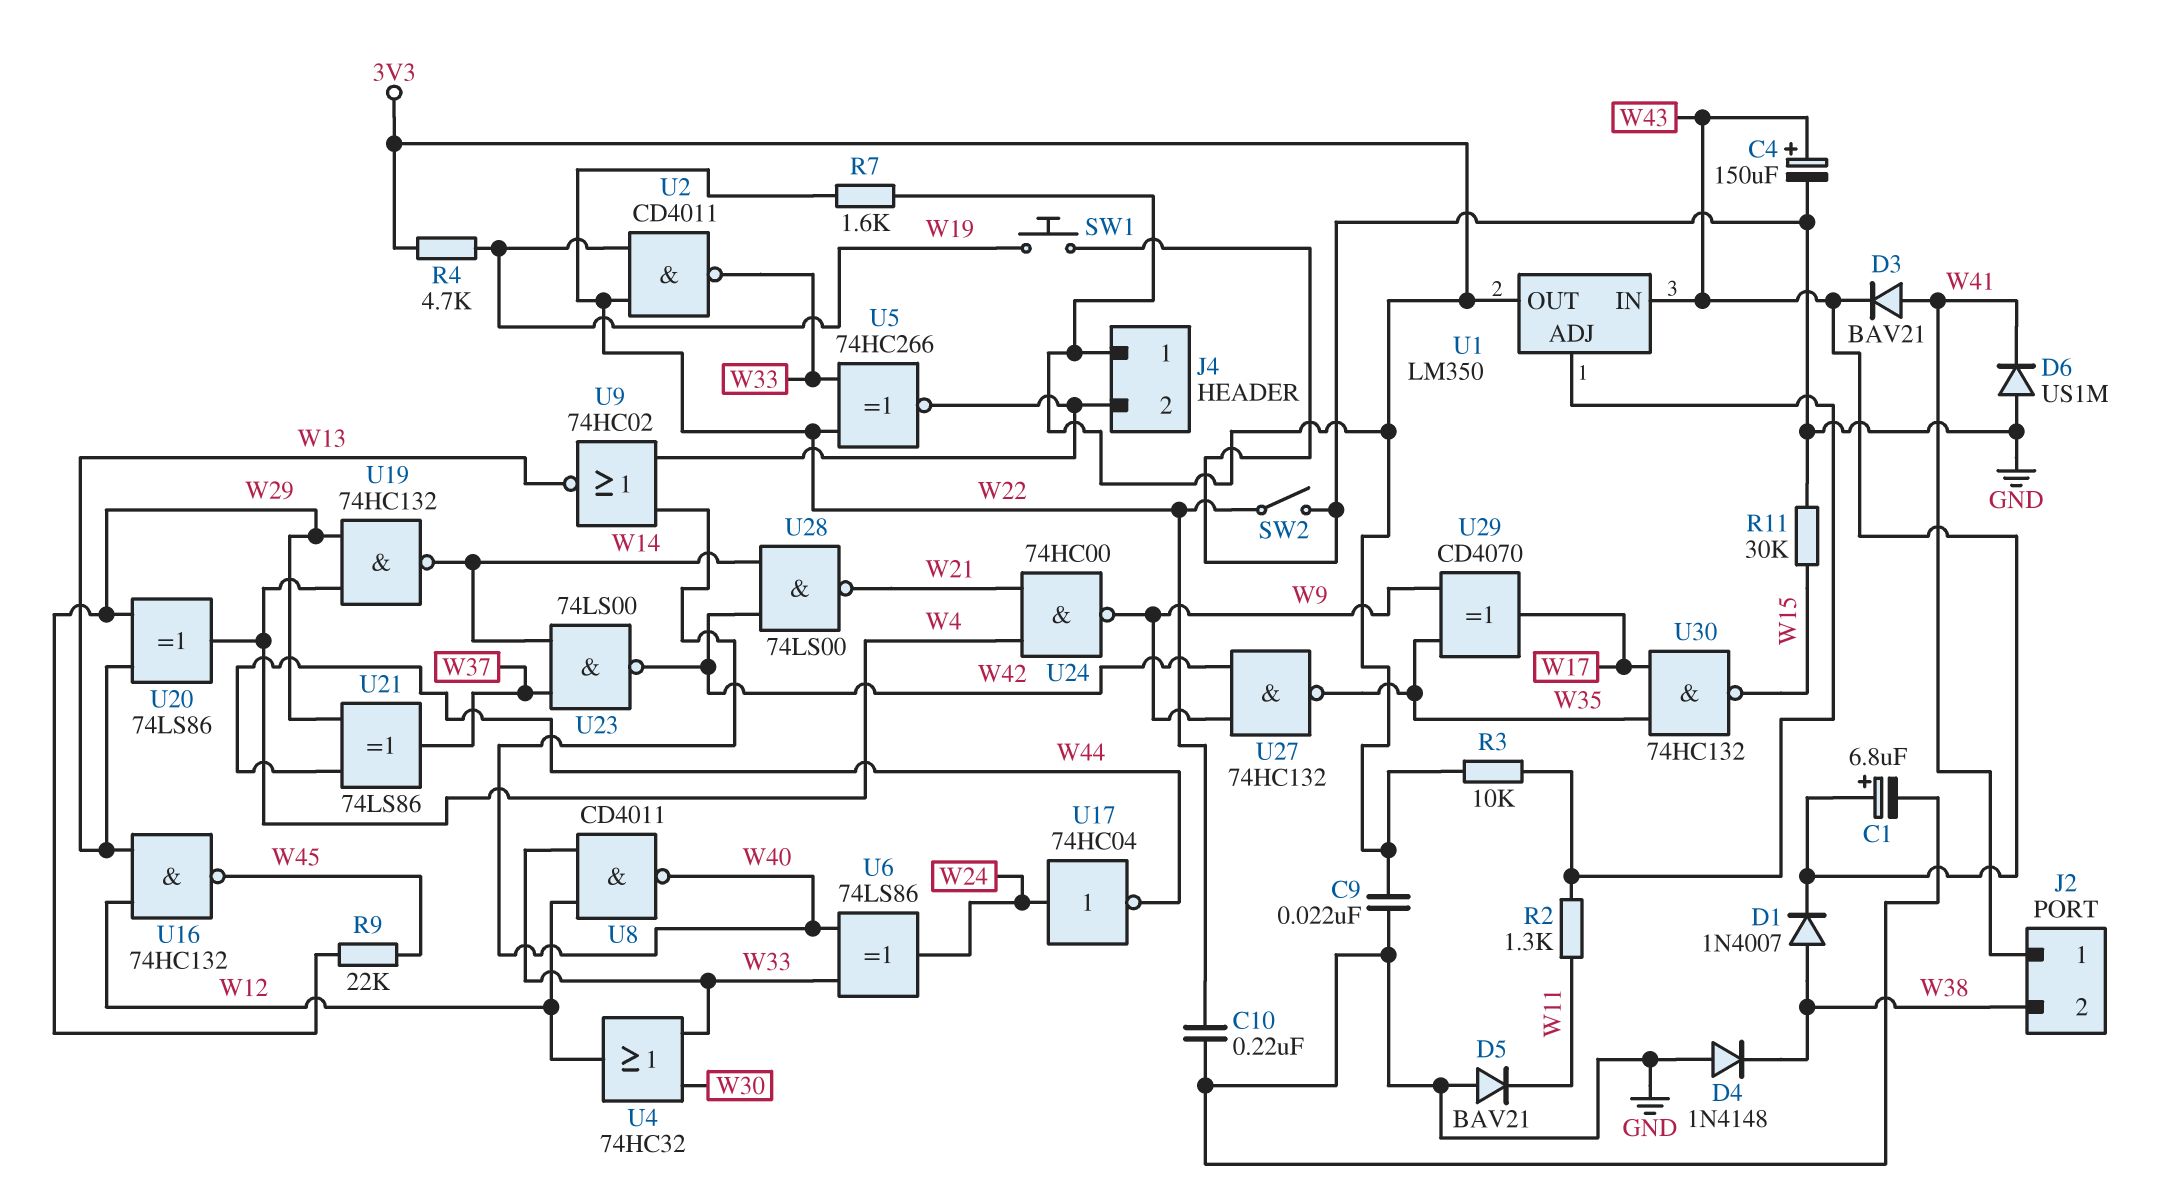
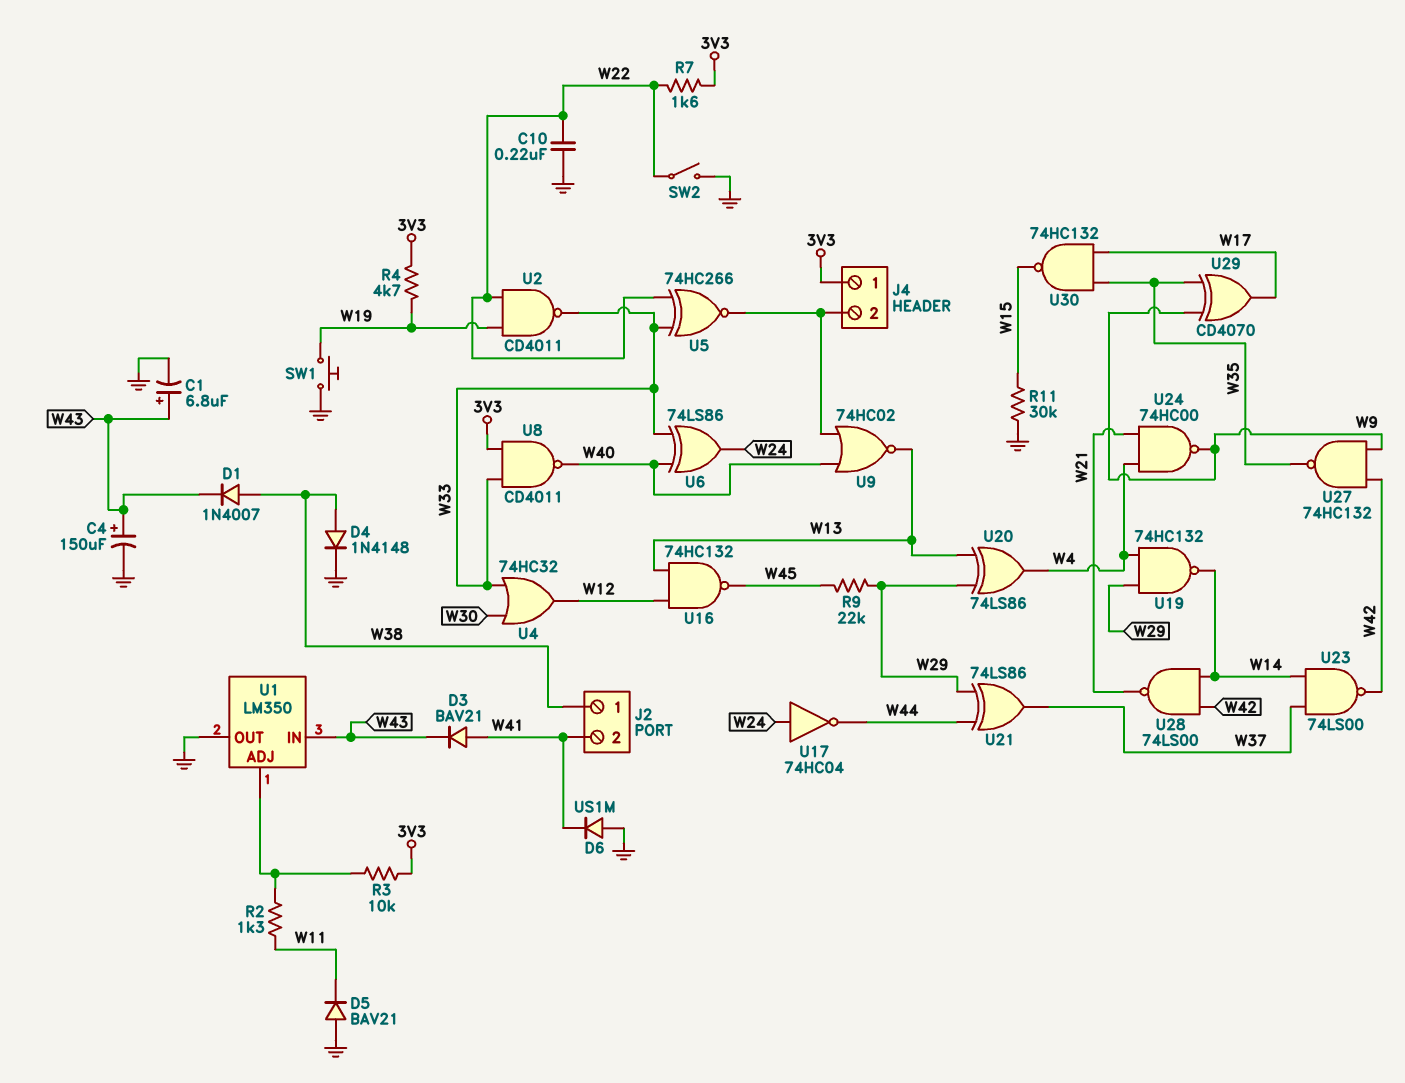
C9: 22nF (3V3, GND) -> none
D4: diode 1N4148 (A GND, K W38) -> diode 1N4148 (A W38, K GND)
J2 pin 1: W41 -> W38
J2 pin 2: W38 -> W41
U1 pin OUT: 3V3 -> GND
U8: NAND CD4011 (in W12, in W33, out W40) -> NAND CD4011 (in 3V3, in W33, out W40)

